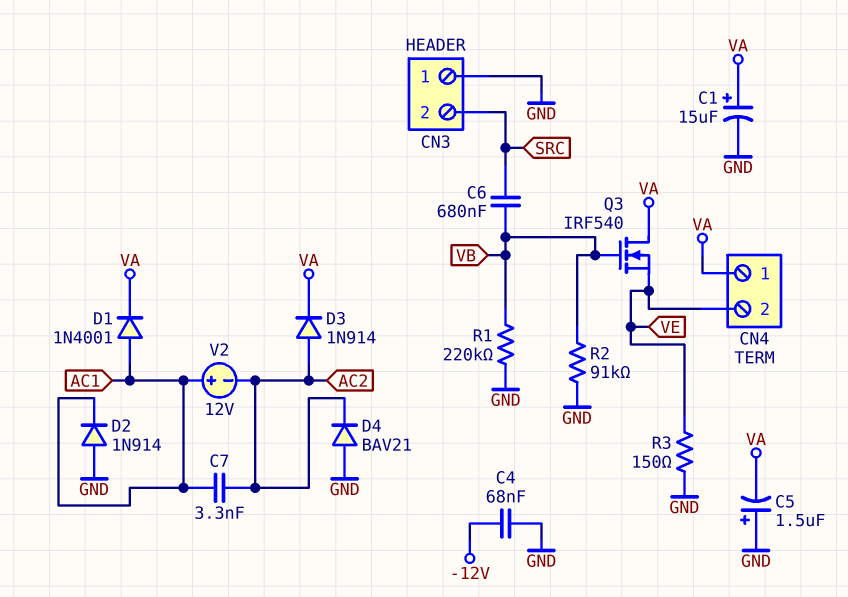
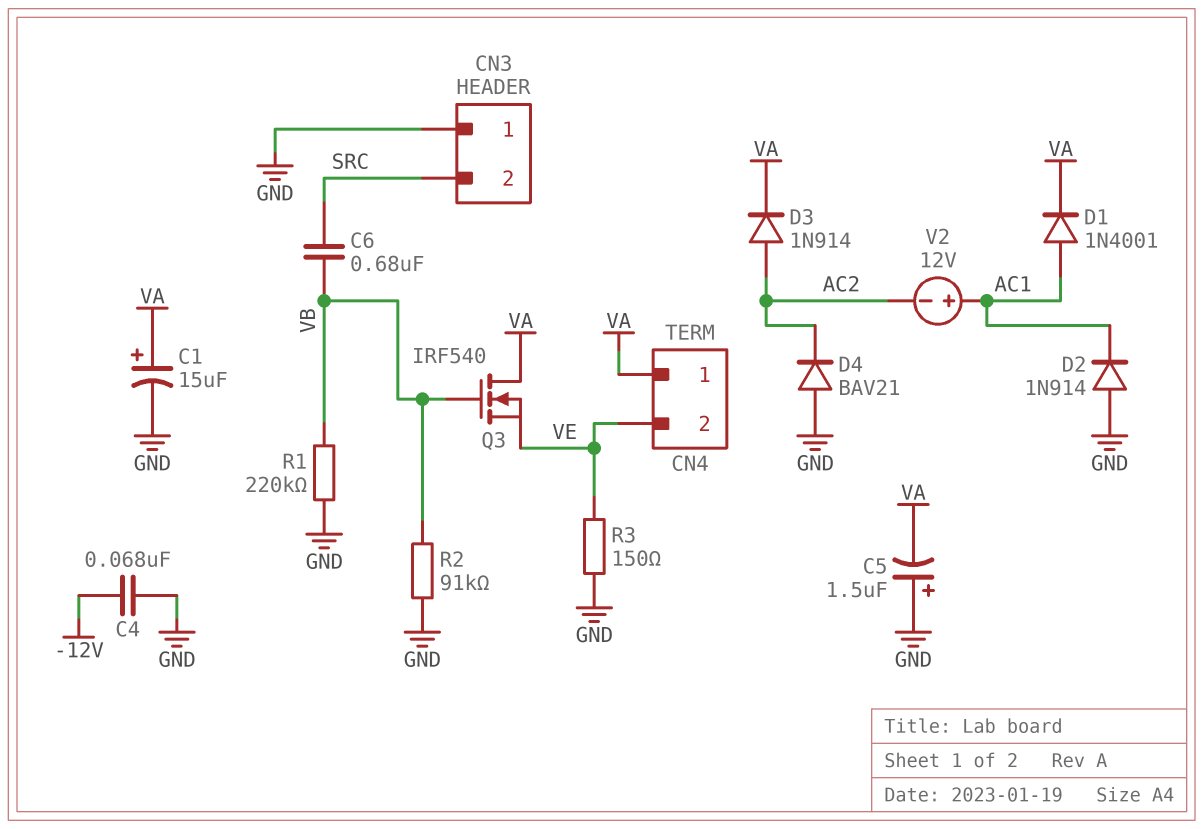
C7: 3.3nF (AC1, AC2) -> none

